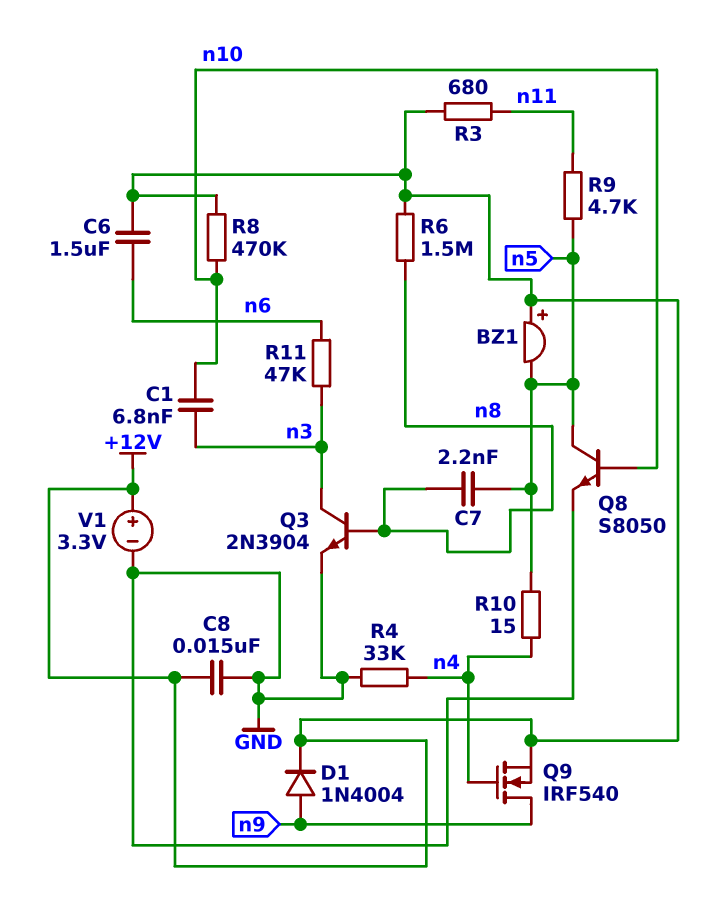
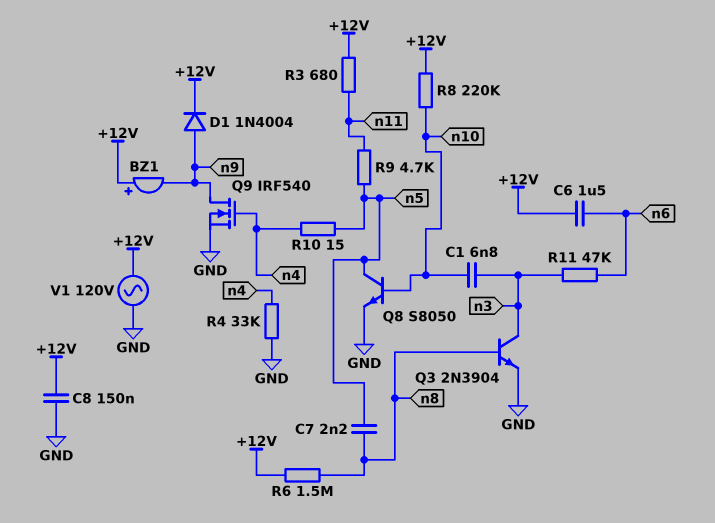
BZ1: buzzer (plus +12V, minus n5) -> buzzer (plus +12V, minus n9)
C8: 15nF (+12V, GND) -> 150nF (+12V, GND)
Q9: NMOS IRF540 (G n4, D n9, S +12V) -> NMOS IRF540 (G n4, D n9, S GND)
R8: 470k (+12V, n10) -> 220k (+12V, n10)
V1: 3.3V (plus +12V, minus GND) -> AC 120V (+12V, GND)

